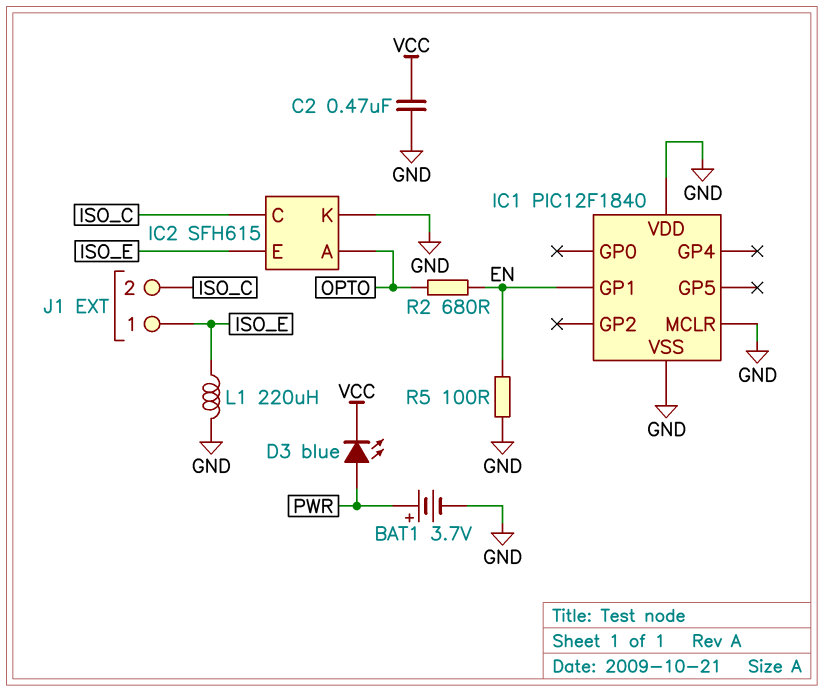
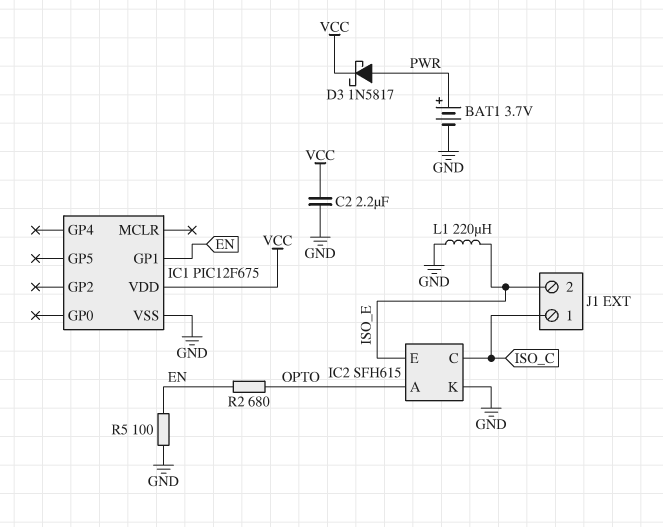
C2: 470nF (GND, VCC) -> 2.2uF (GND, VCC)
D3: LED blue (A PWR, K VCC) -> schottky 1N5817 (A PWR, K VCC)
IC1: PIC12F1840 -> PIC12F675
IC1 pin MCLR: GND -> none
IC1 pin VDD: GND -> VCC
J1 pin 1: ISO_E -> ISO_C
J1 pin 2: ISO_C -> ISO_E

